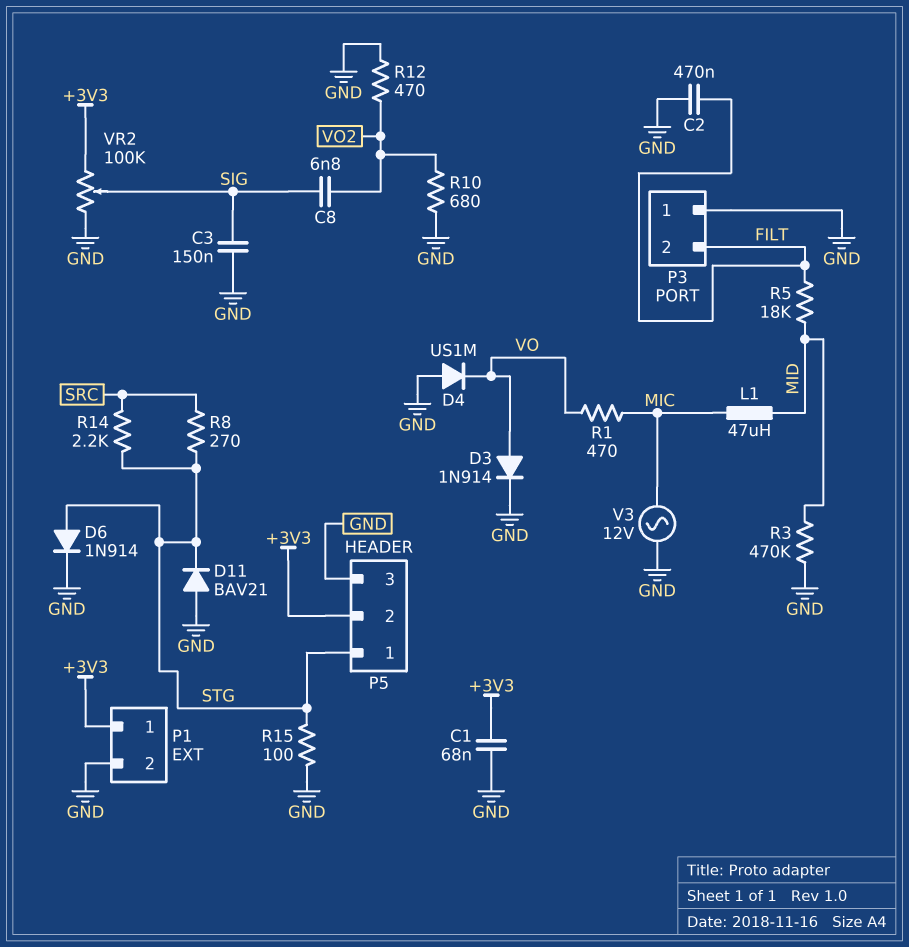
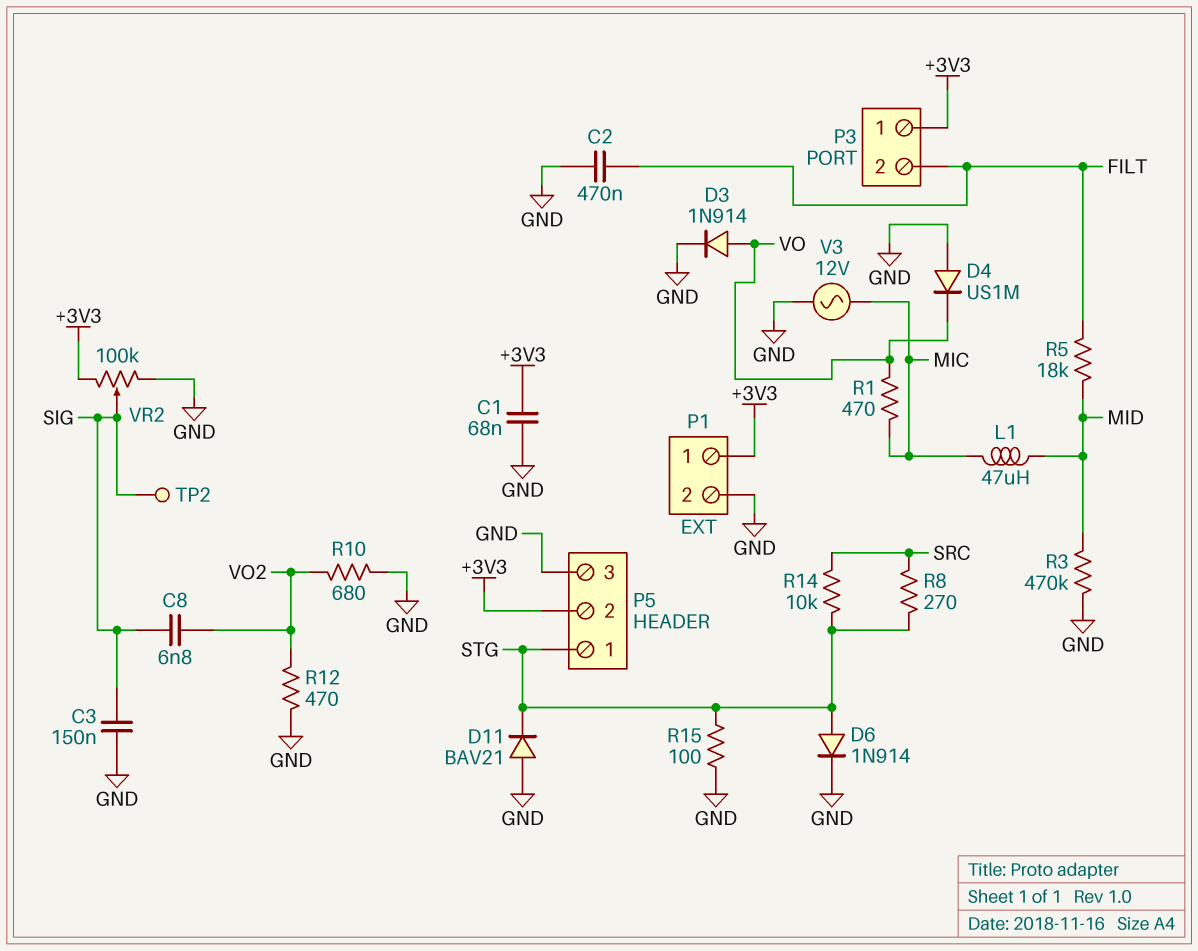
P3 pin 1: GND -> +3V3
R14: 2.2k (SRC, STG) -> 10k (SRC, STG)
TP2: none -> test point (SIG)

